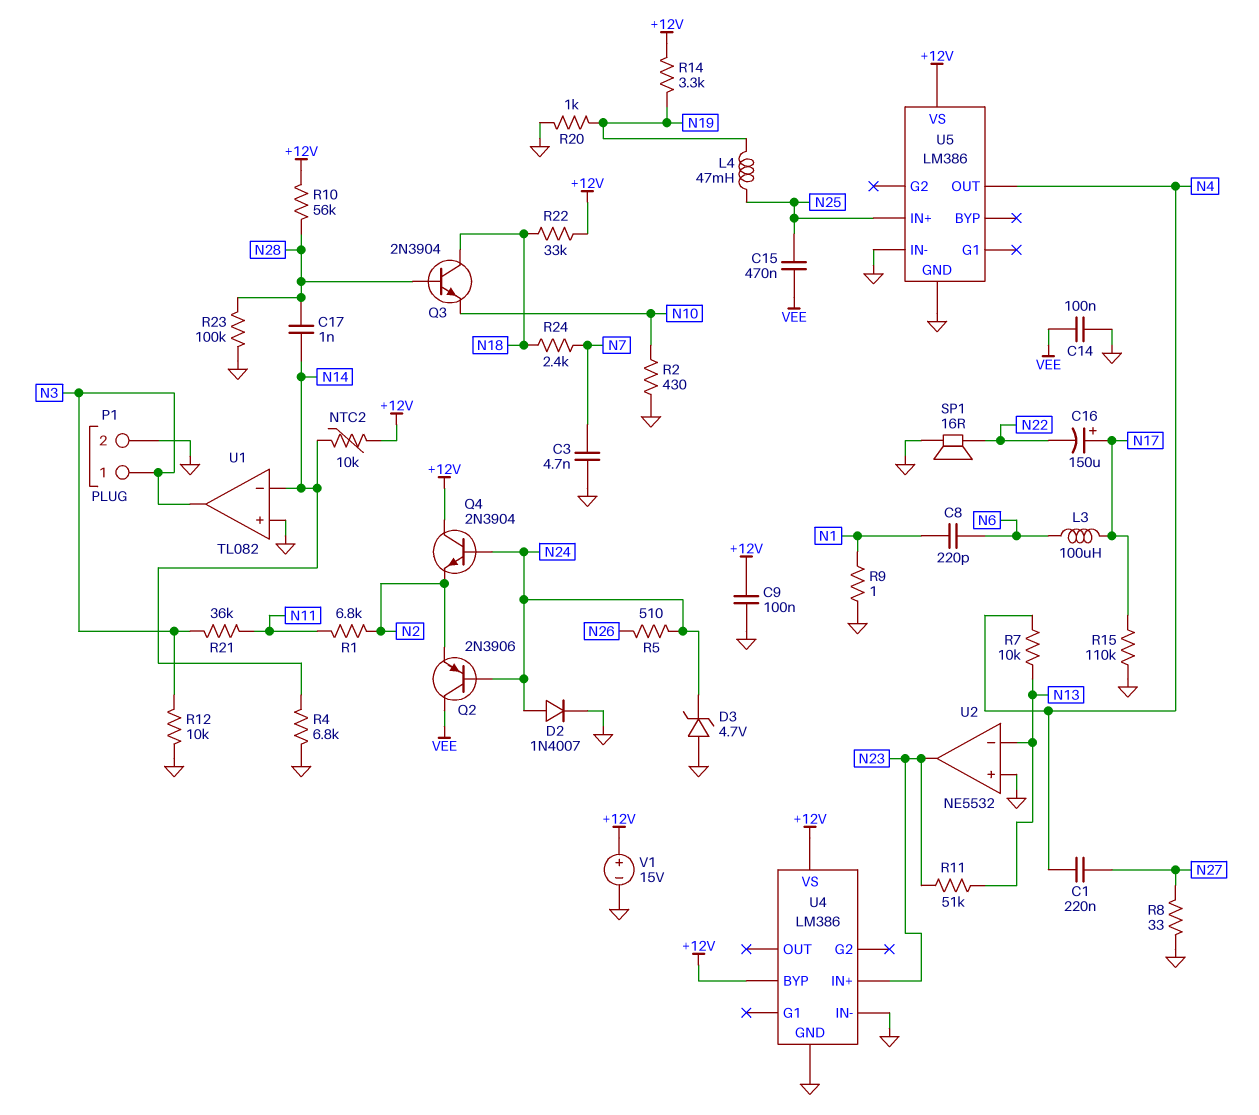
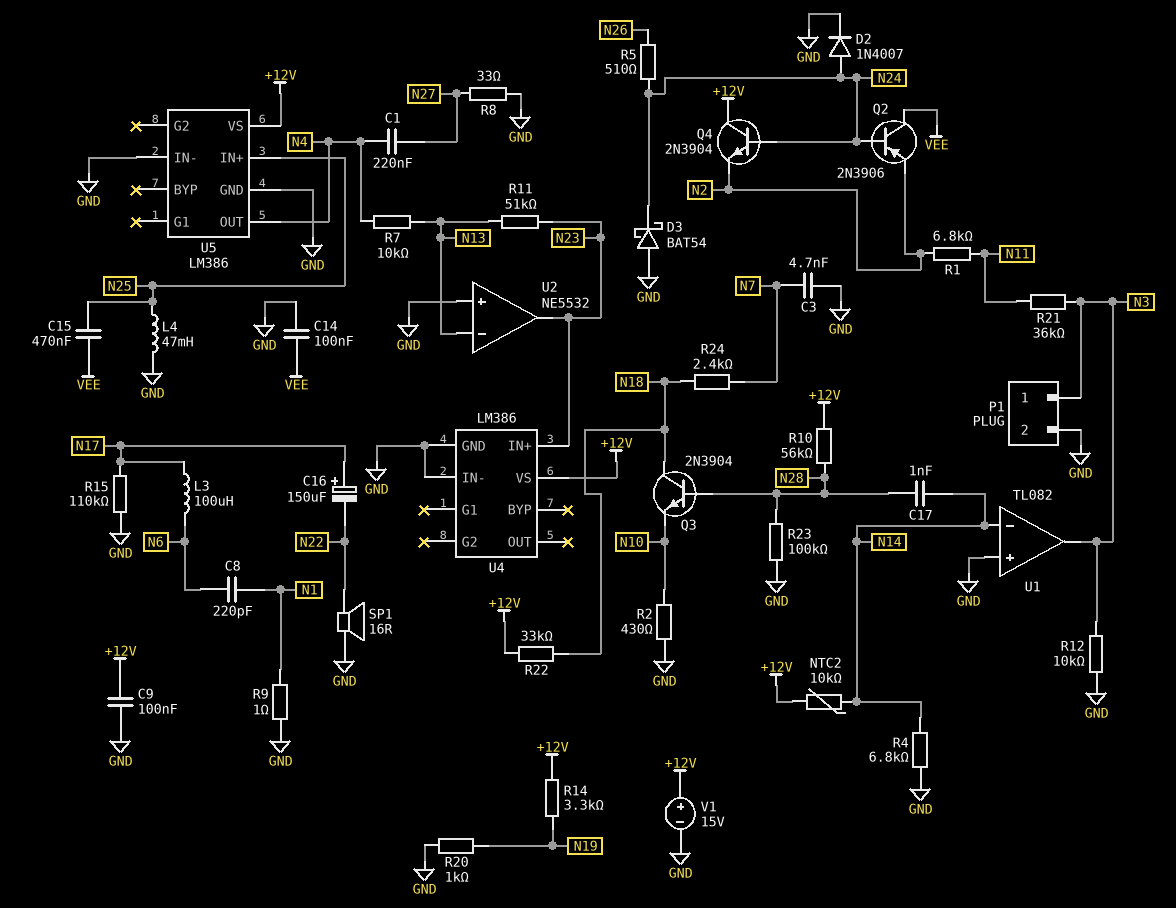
D3: zener 4.7V (A GND, K N24) -> schottky BAT54 (A GND, K N24)
L4: 47mH (N19, N25) -> 47mH (GND, N25)
U4 pin BYP: +12V -> none

